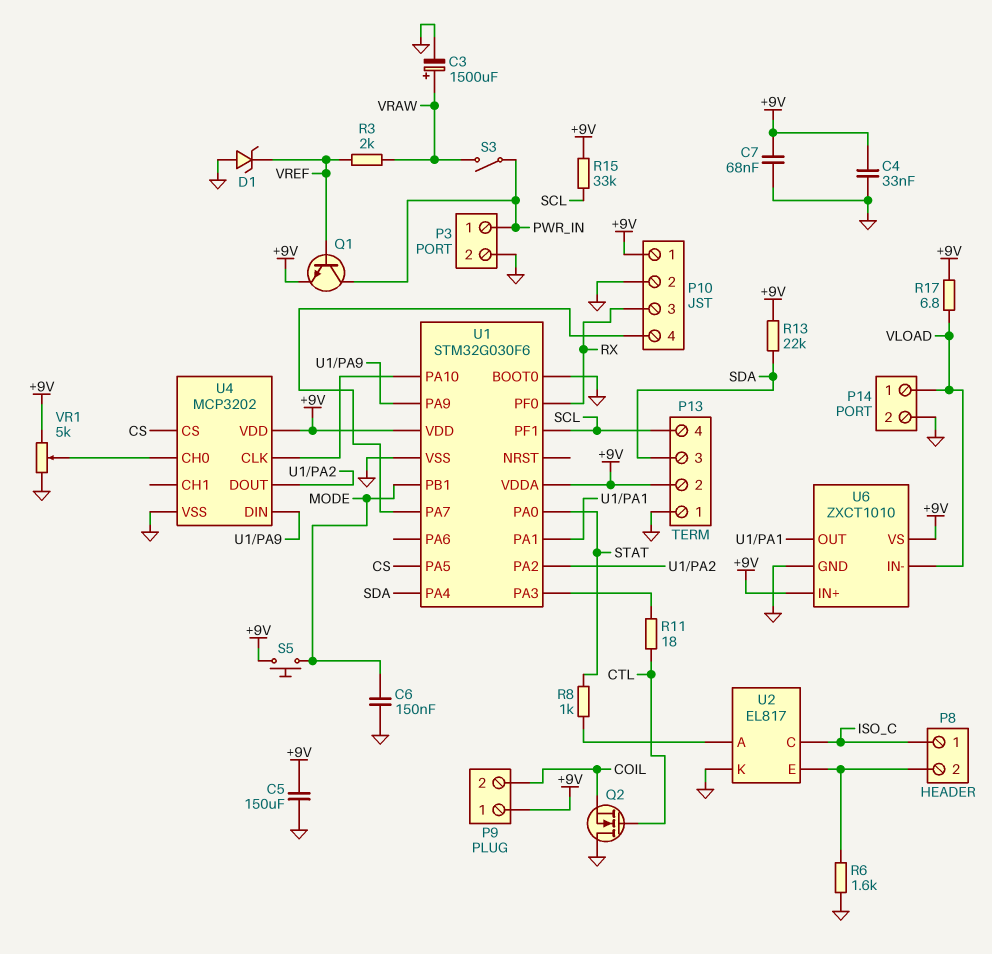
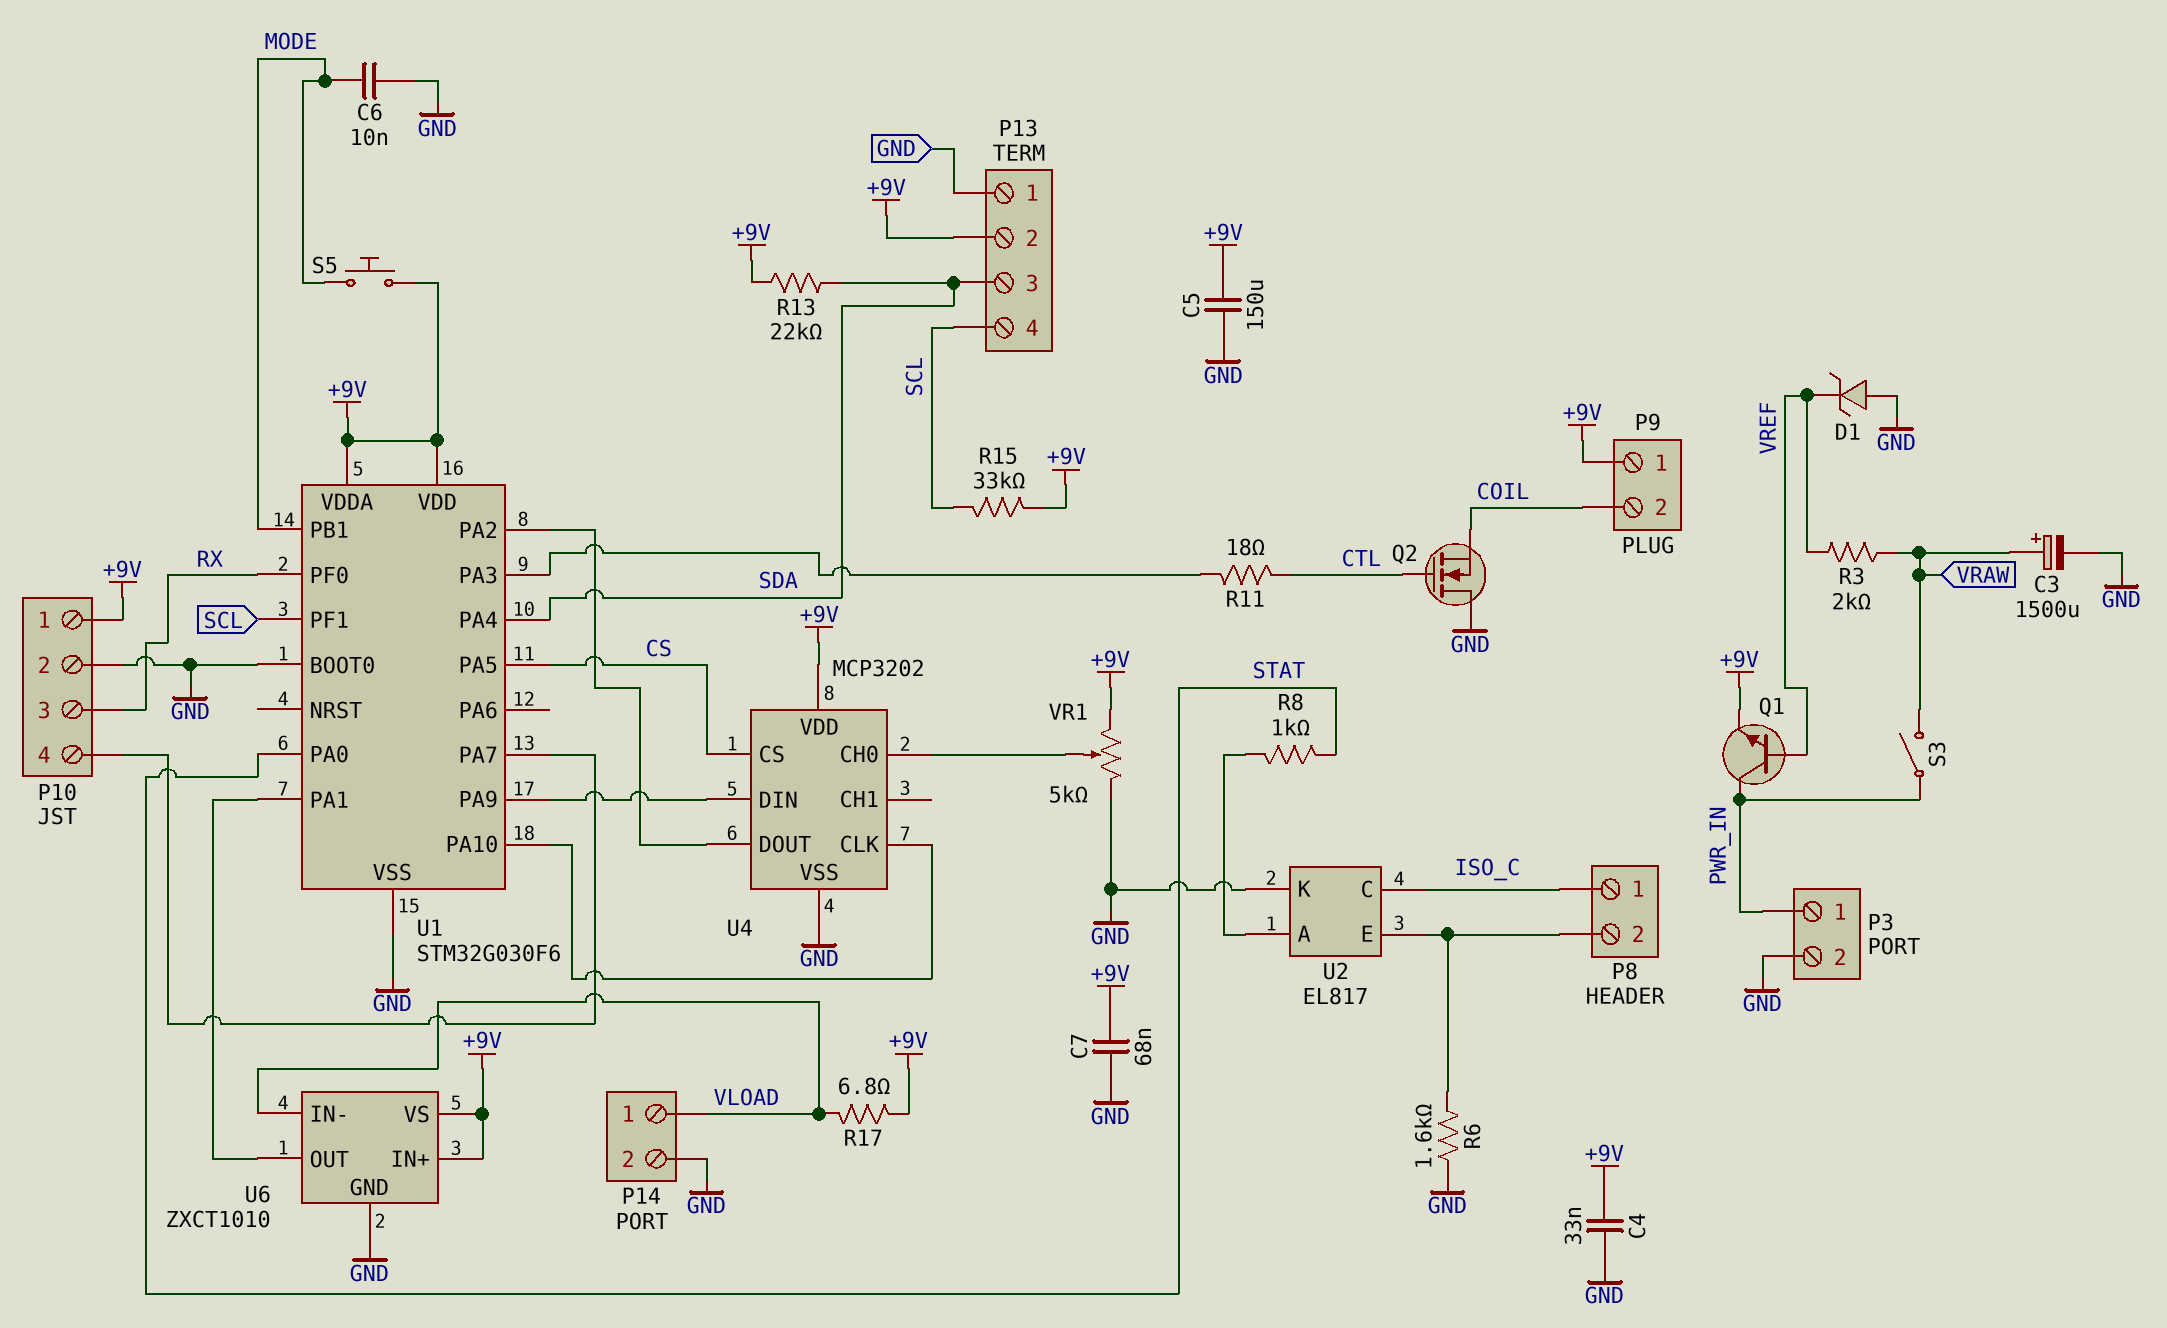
C6: 150nF (GND, MODE) -> 10nF (GND, MODE)

